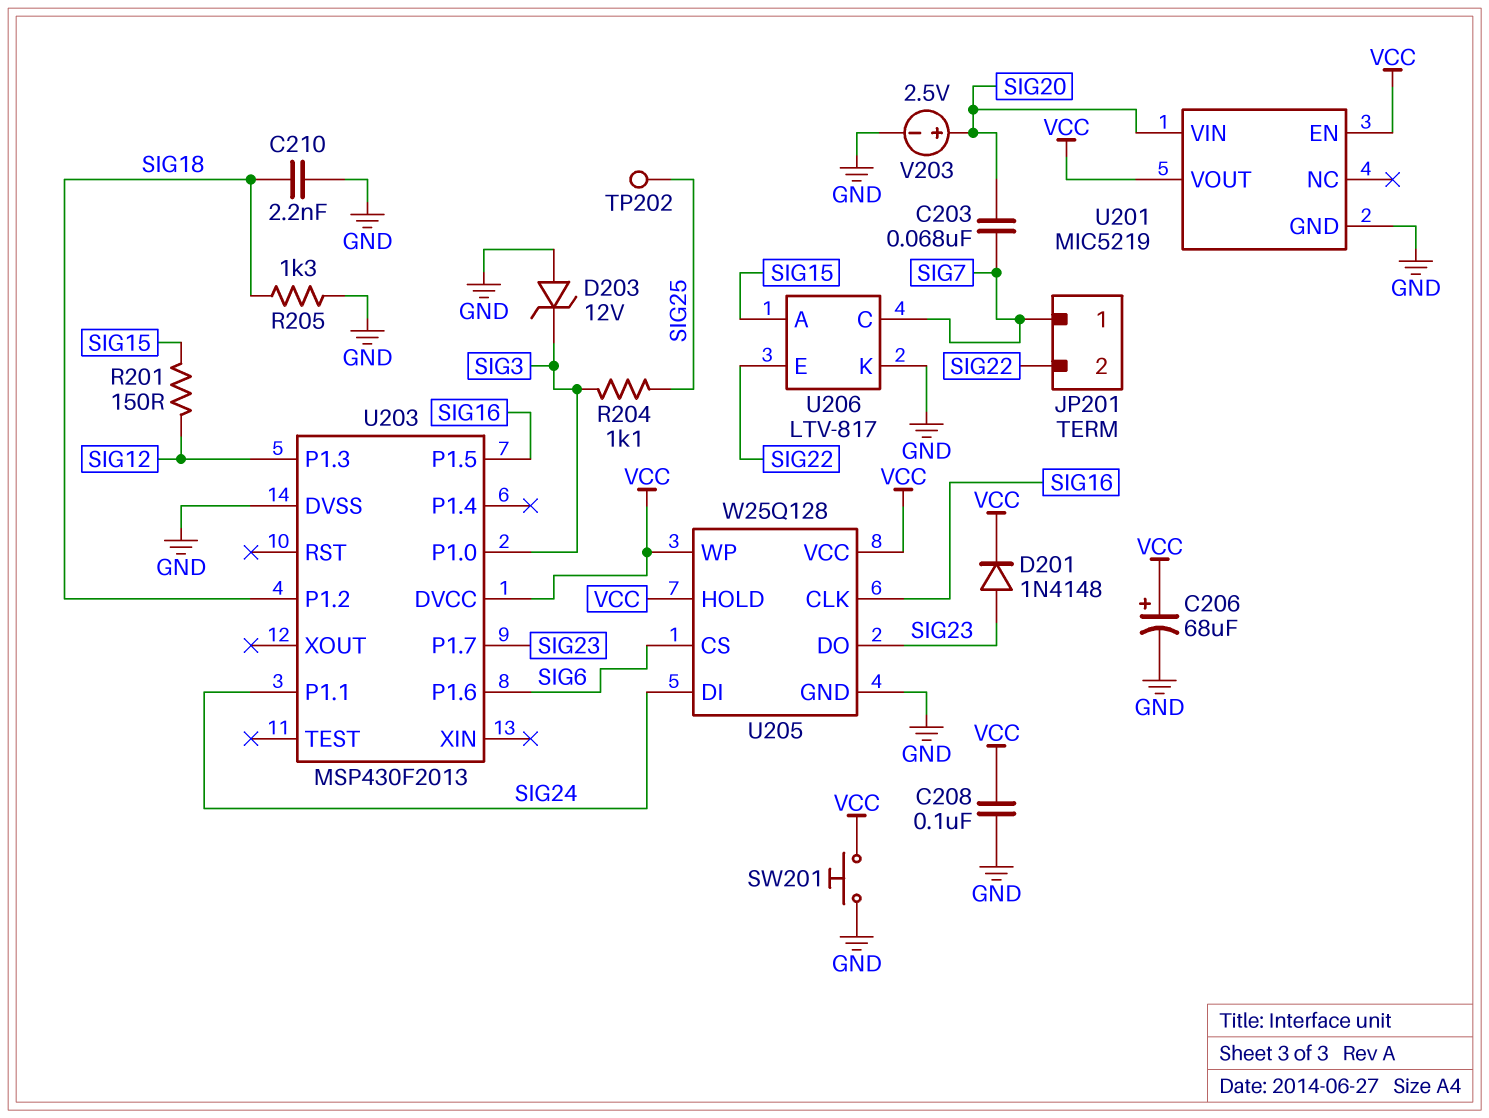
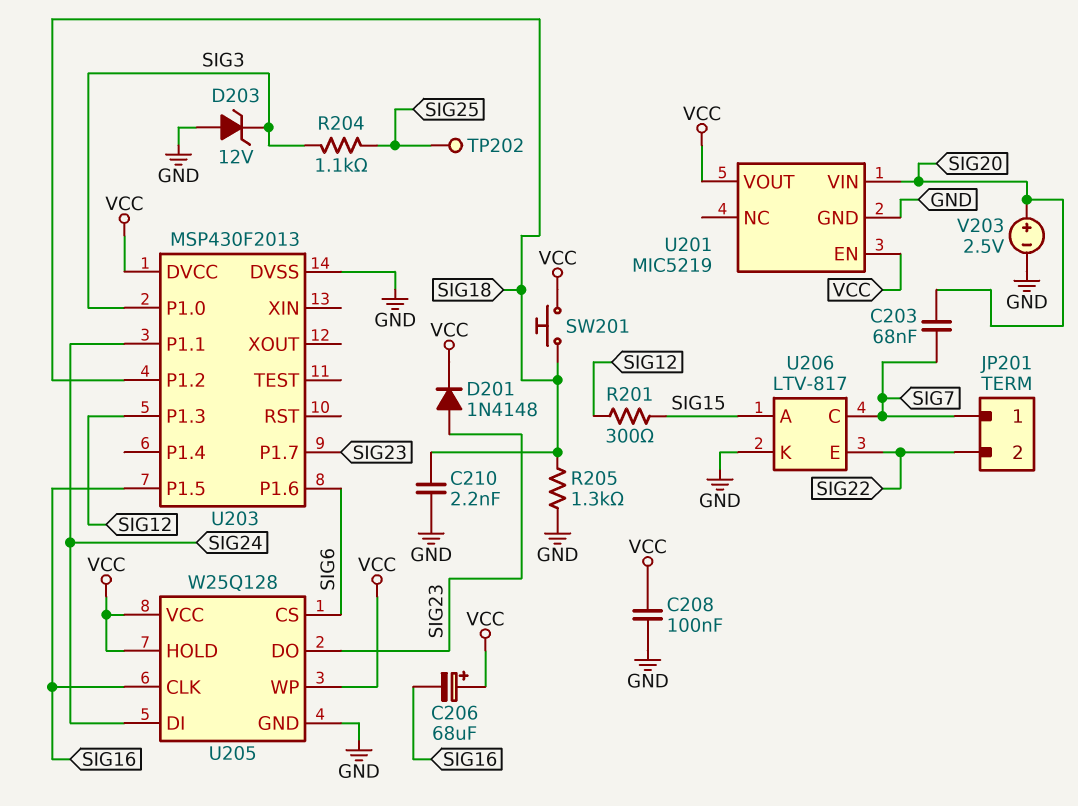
C206: 68uF (plus VCC, minus GND) -> 68uF (plus VCC, minus SIG16)
R201: 150 (SIG12, SIG15) -> 300 (SIG12, SIG15)
SW201: button (GND, VCC) -> button (SIG18, VCC)

